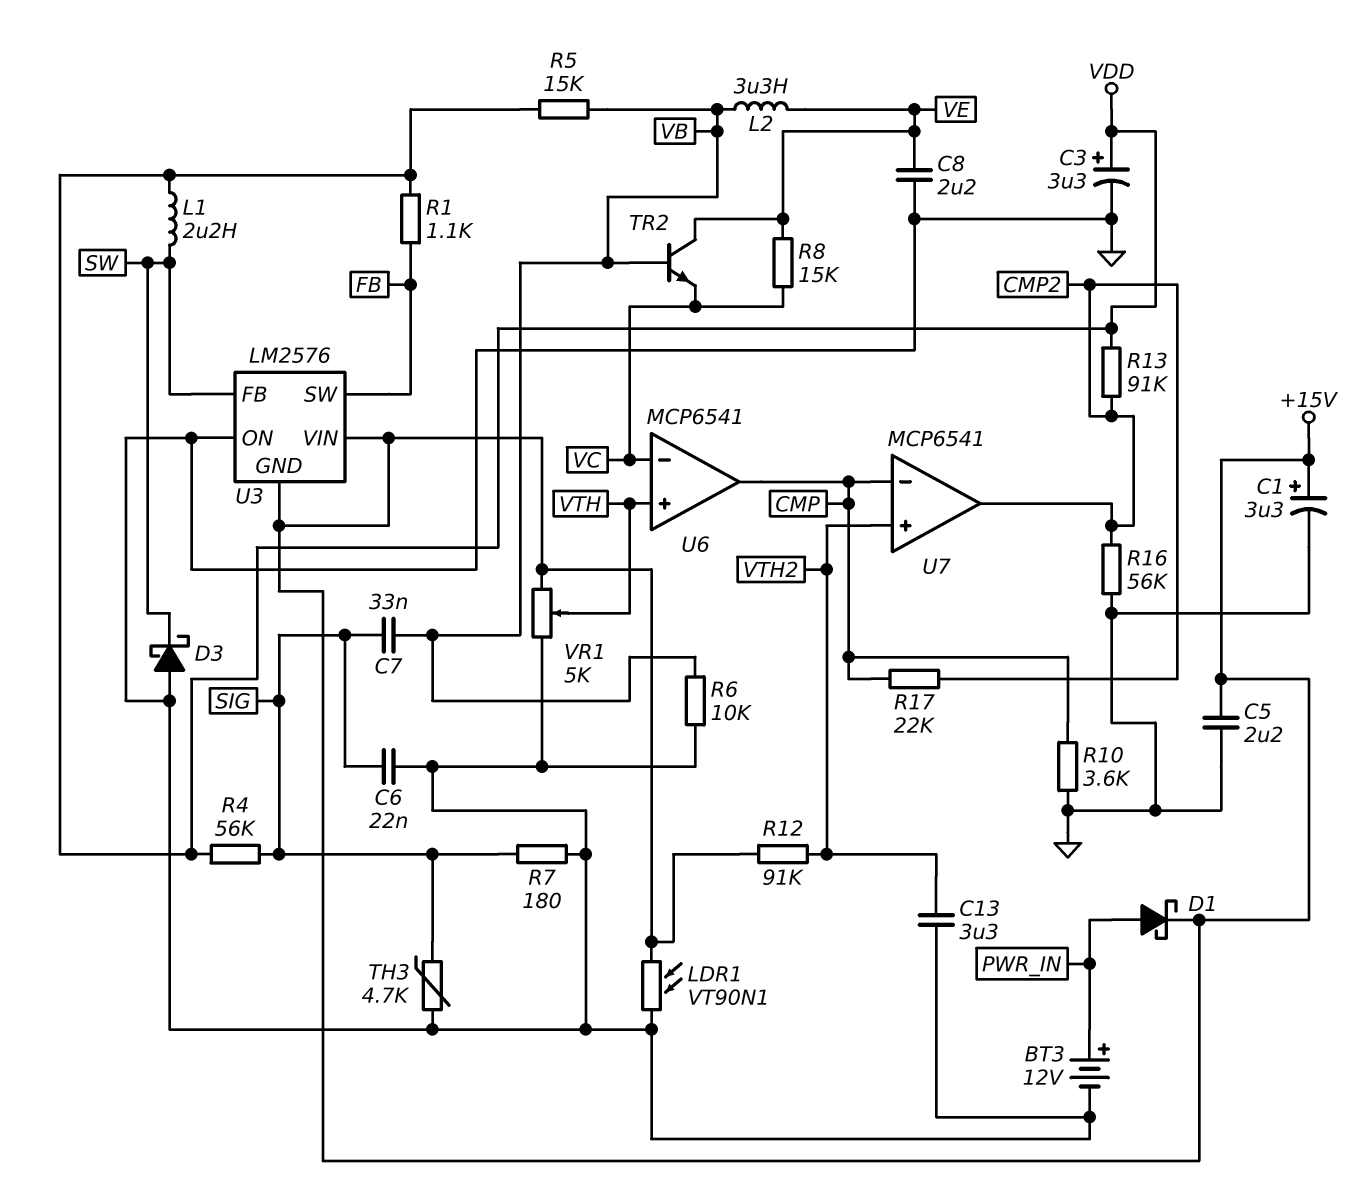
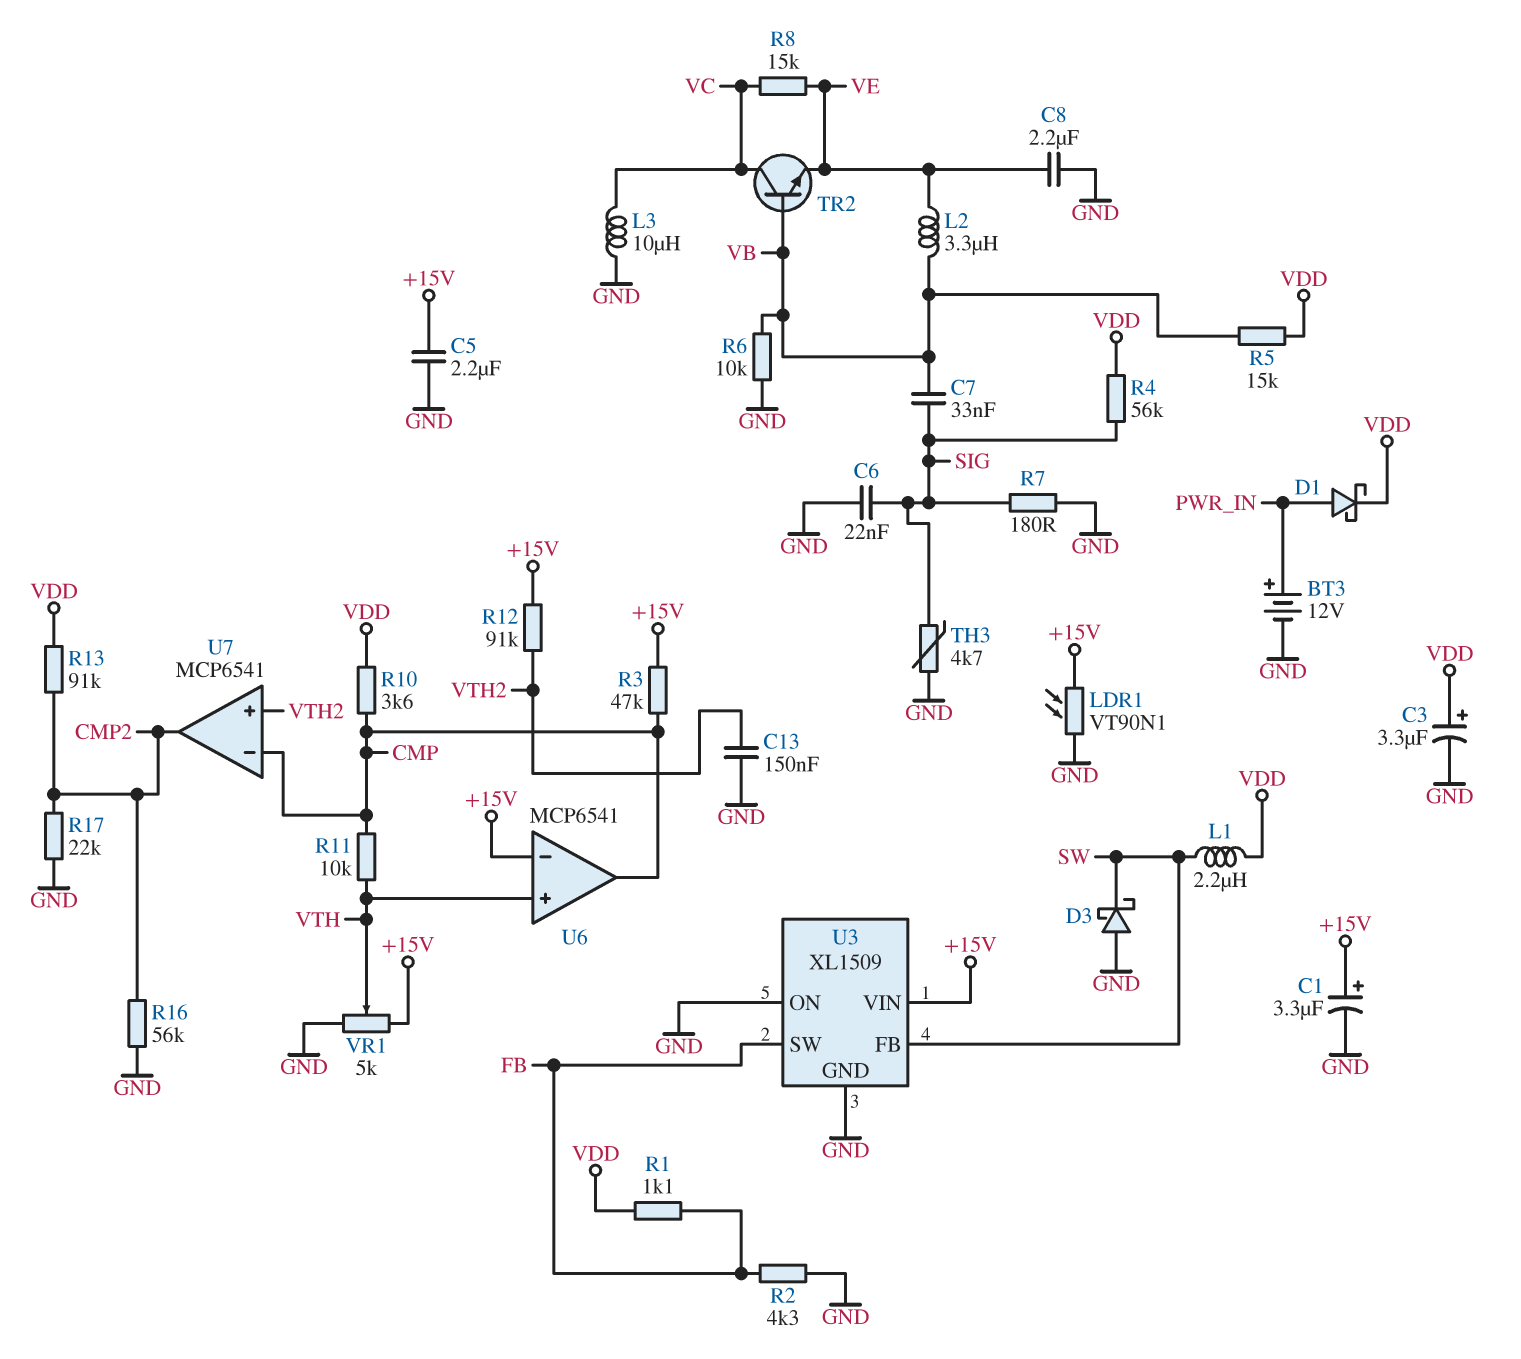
C13: 3.3uF (GND, VTH2) -> 150nF (GND, VTH2)
D1: schottky (A PWR_IN, K +15V) -> schottky (A PWR_IN, K VDD)
L3: none -> 10uH (GND, VC)
R2: none -> 4.3k (FB, GND)
R3: none -> 47k (+15V, CMP)
R10: 3.6k (CMP, GND) -> 3.6k (CMP, VDD)
R11: none -> 10k (CMP, VTH)
R17: 22k (CMP, CMP2) -> 22k (CMP2, GND)
TR2: NPN (B VB, C VE, E VC) -> NPN (B VB, C VC, E VE)
U3: LM2576 -> XL1509
U3 pin GND: +15V -> GND
U6 pin in-: VC -> +15V

